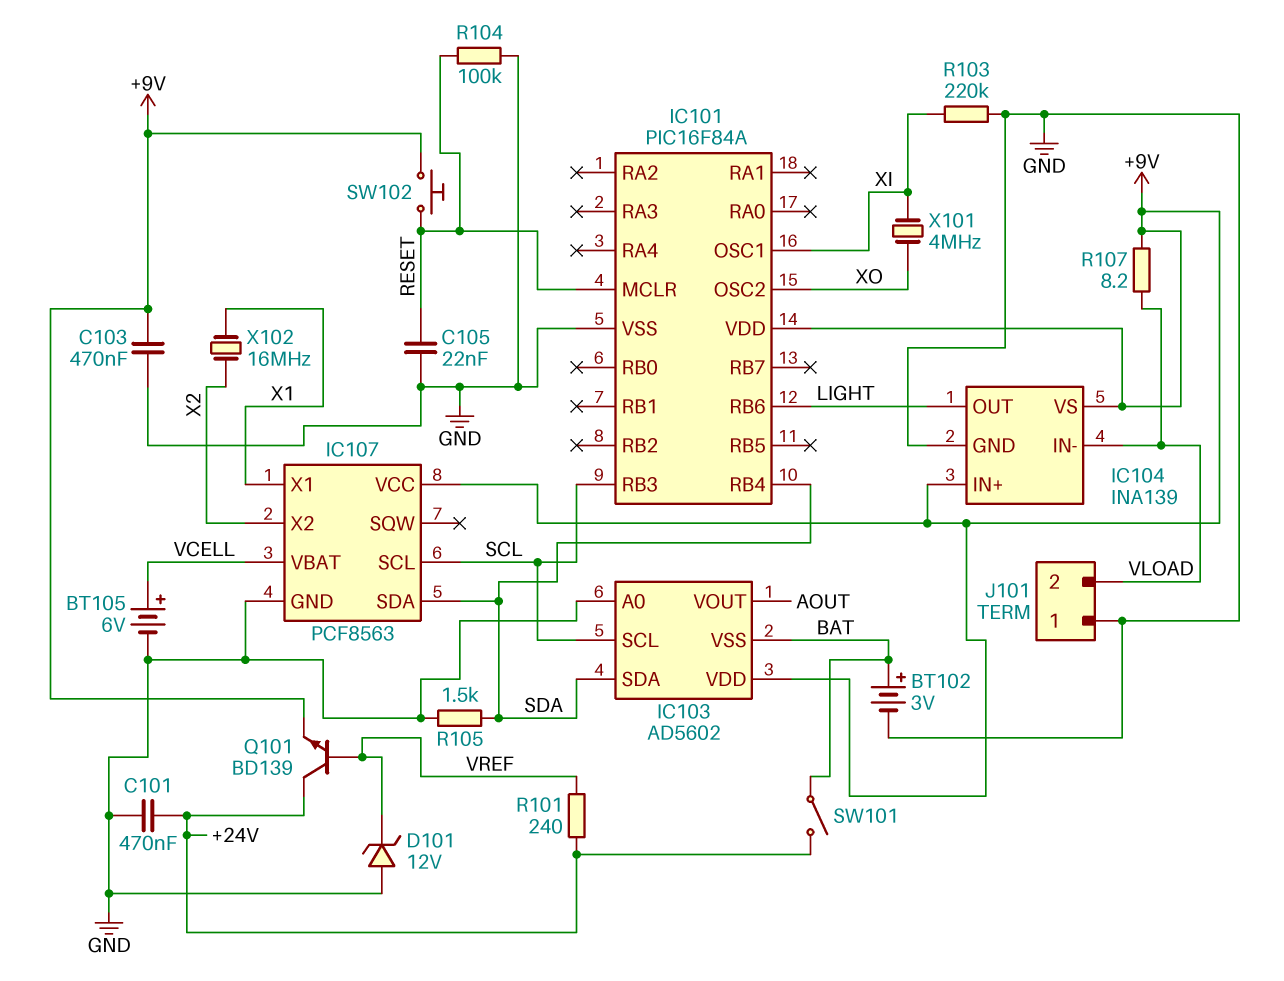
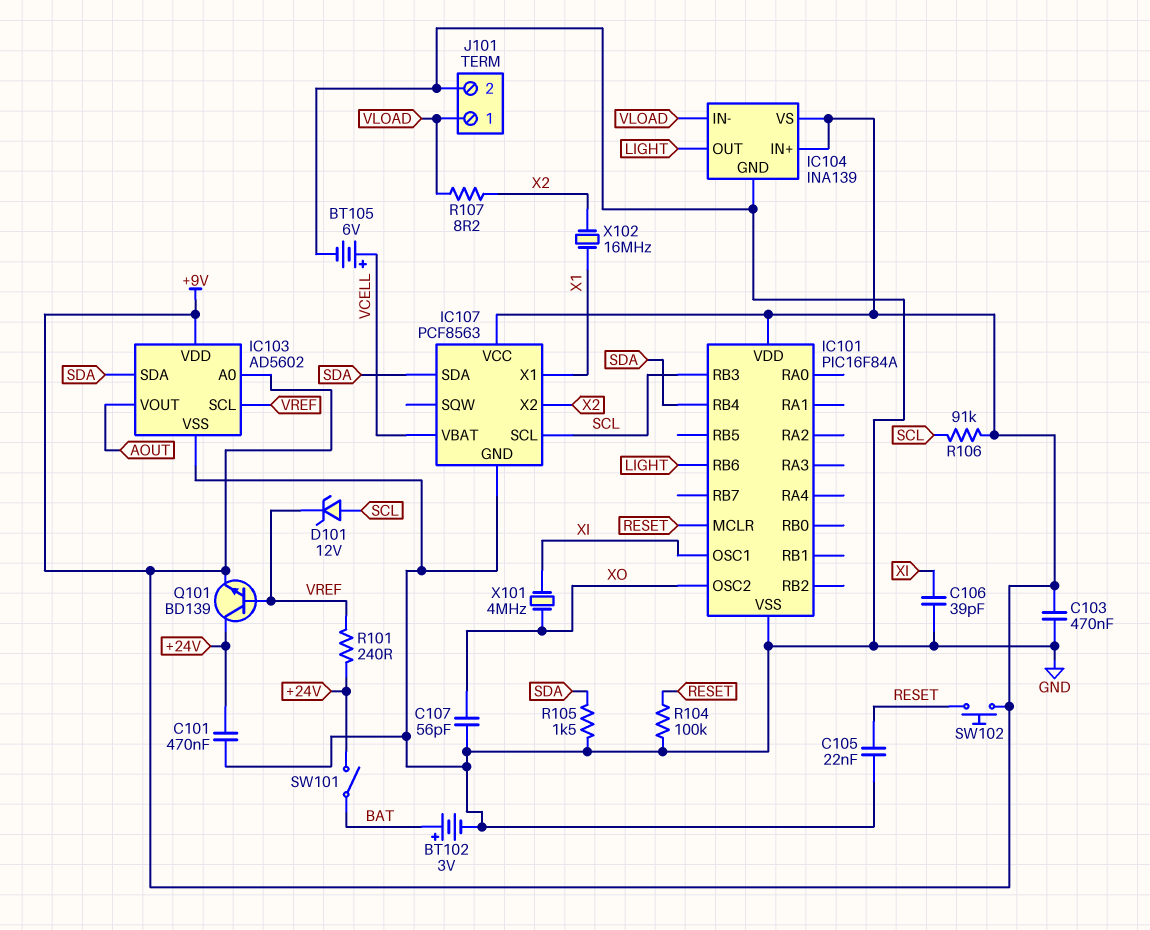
C106: none -> 39pF (GND, XI)
C107: none -> 56pF (GND, XO)
D101: zener 12V (A GND, K VREF) -> zener 12V (A SCL, K VREF)
IC103 pin A0: GND -> +9V
IC103 pin SCL: SCL -> VREF
IC103 pin VSS: BAT -> GND
J101 pin 1: GND -> VLOAD
J101 pin 2: VLOAD -> GND
R103: 220k (GND, XI) -> none
R106: none -> 91k (+9V, SCL)
R107: 8.2 (+9V, VLOAD) -> 8.2 (VLOAD, X2)

